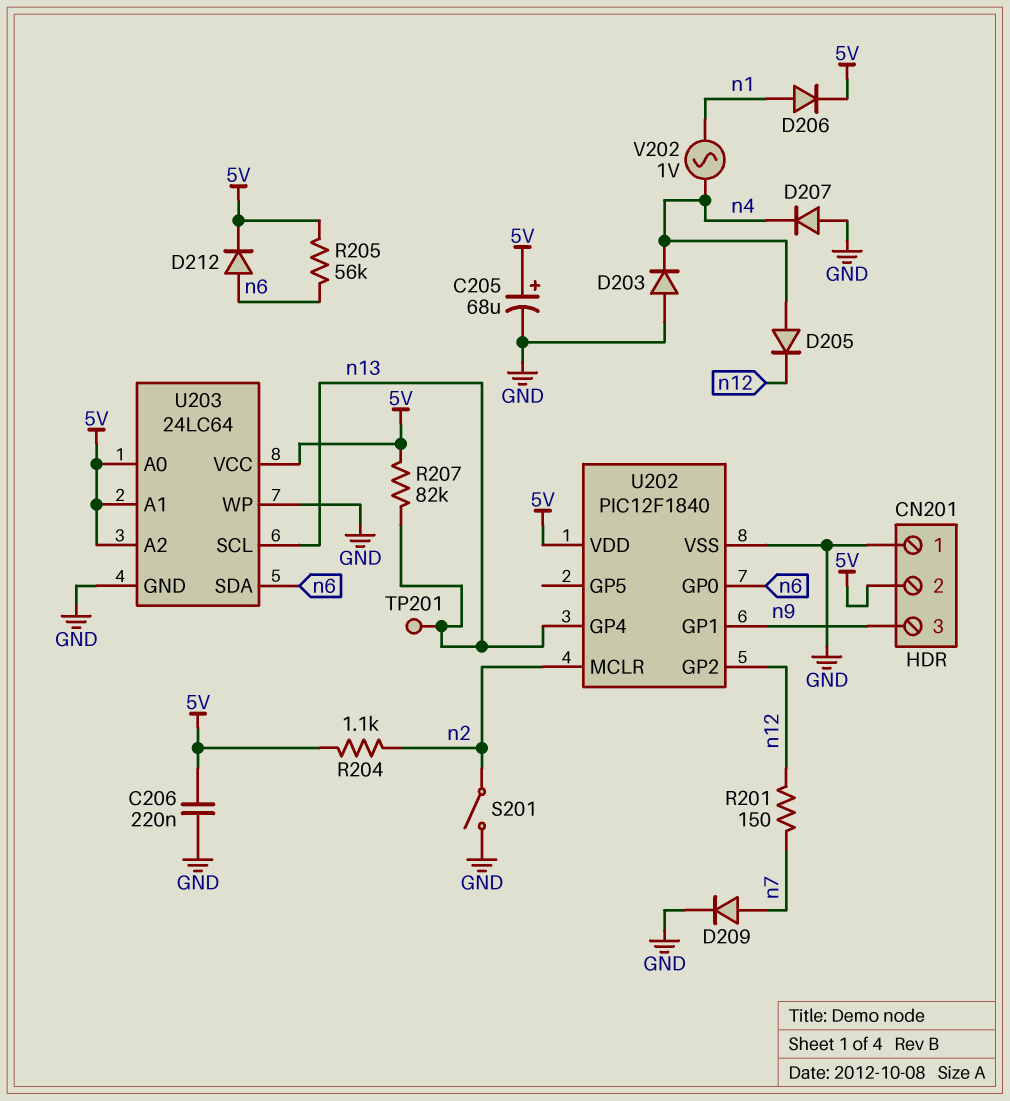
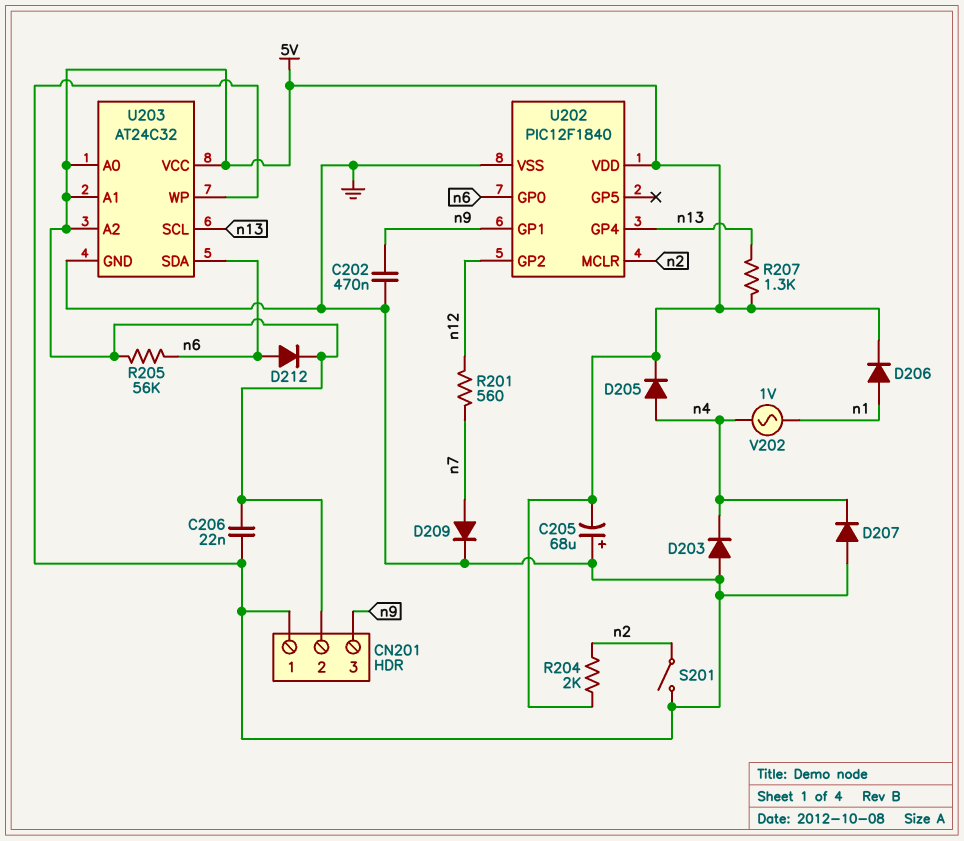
C202: none -> 470nF (GND, n9)
C205: 68uF (plus 5V, minus GND) -> 68uF (plus GND, minus 5V)
C206: 220nF (5V, GND) -> 22nF (5V, GND)
D205: diode (A n4, K n12) -> diode (A n4, K 5V)
R201: 150 (n7, n12) -> 560 (n7, n12)
R204: 1.1k (5V, n2) -> 2k (5V, n2)
R207: 82k (5V, n13) -> 1.3k (5V, n13)
TP201: test point (n13) -> none
U203: 24LC64 -> AT24C32

